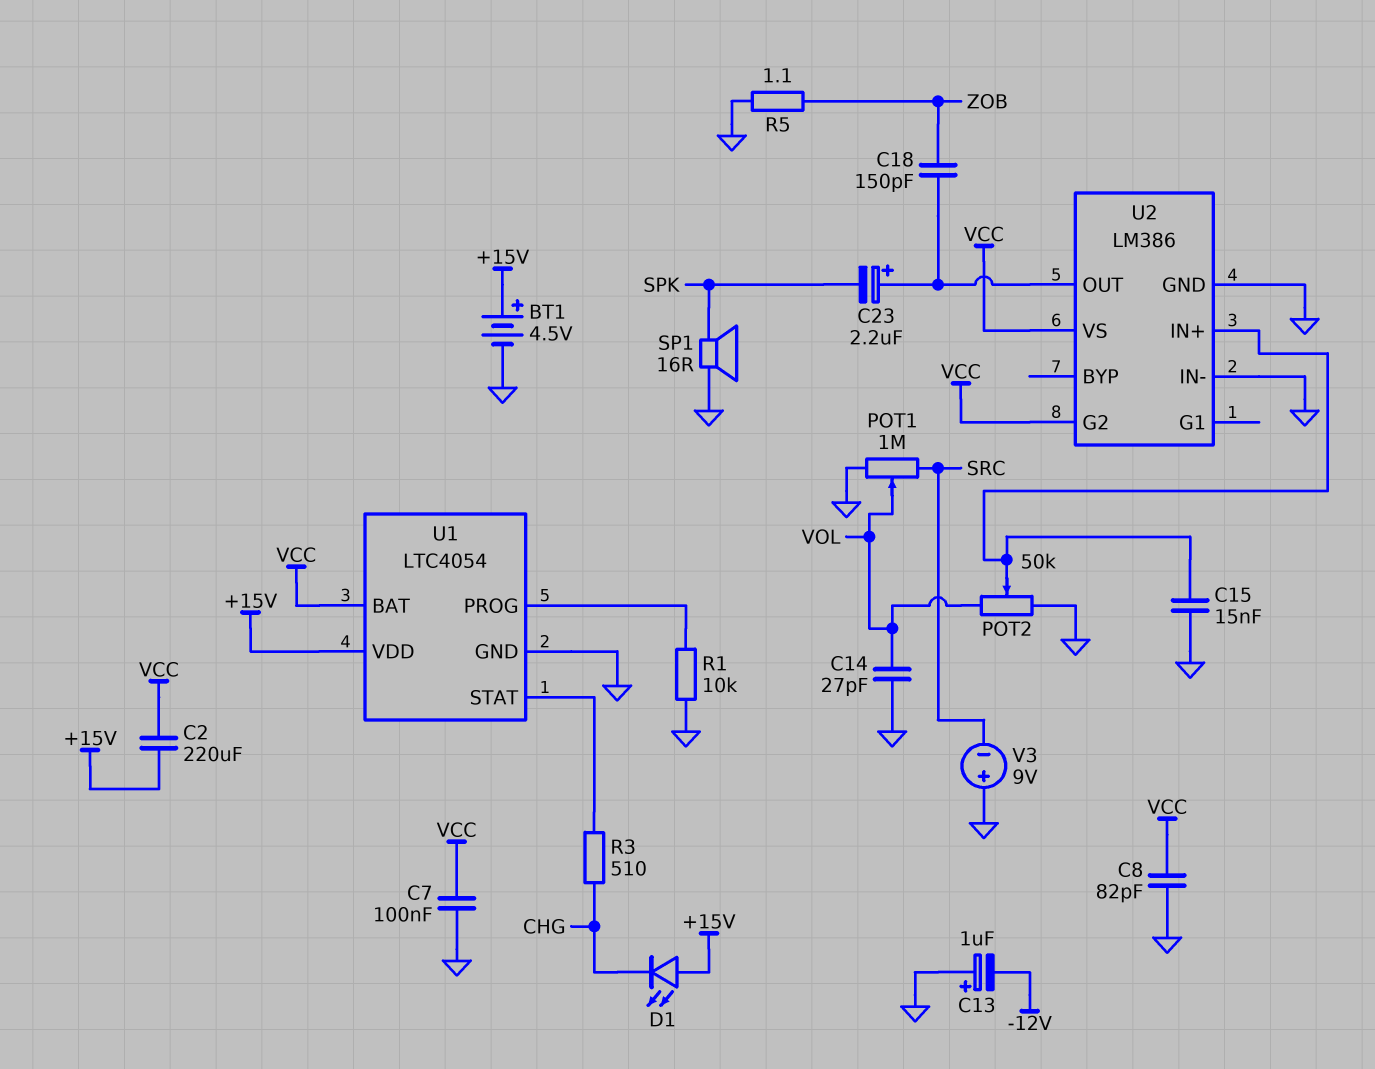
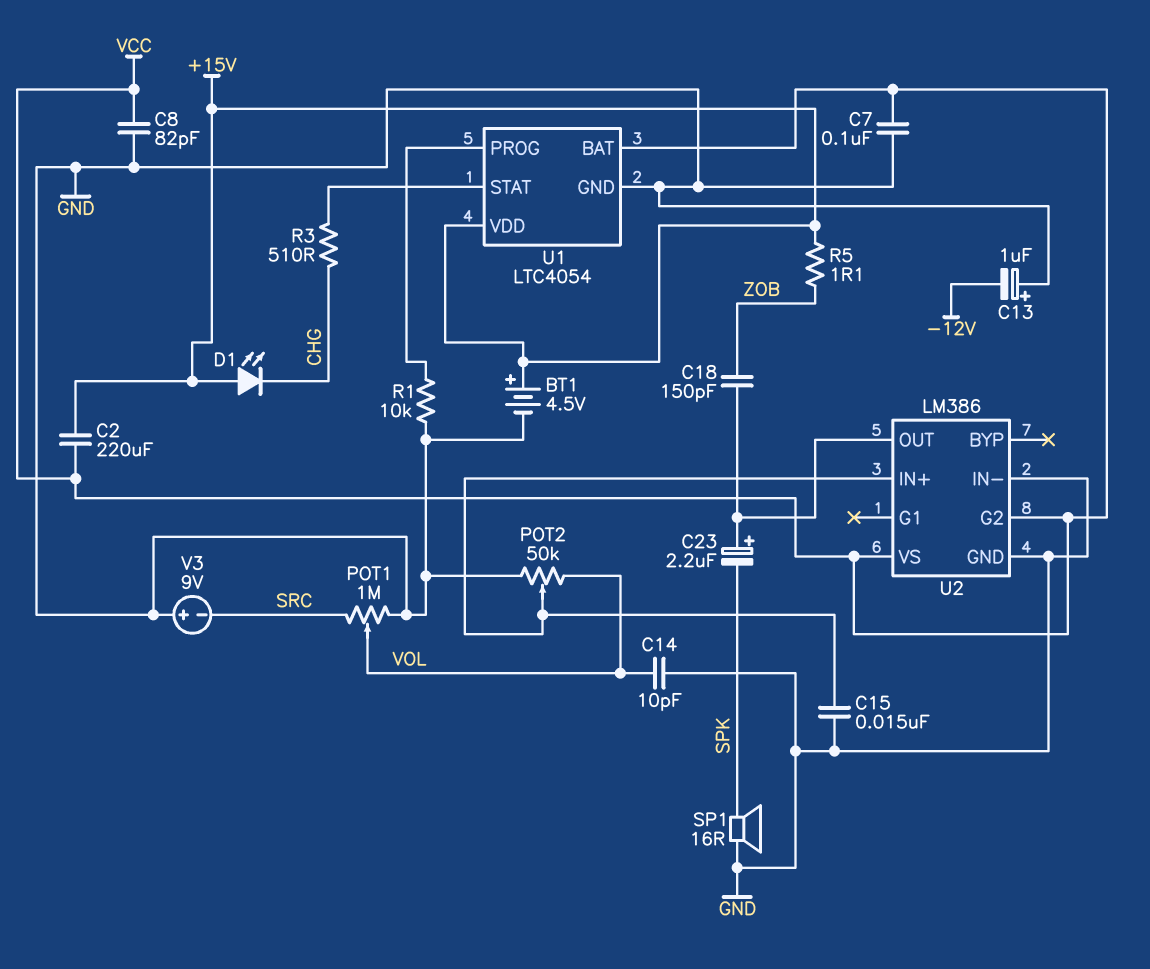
C14: 27pF (GND, VOL) -> 10pF (GND, VOL)
R5: 1.1 (GND, ZOB) -> 1.1 (+15V, ZOB)

